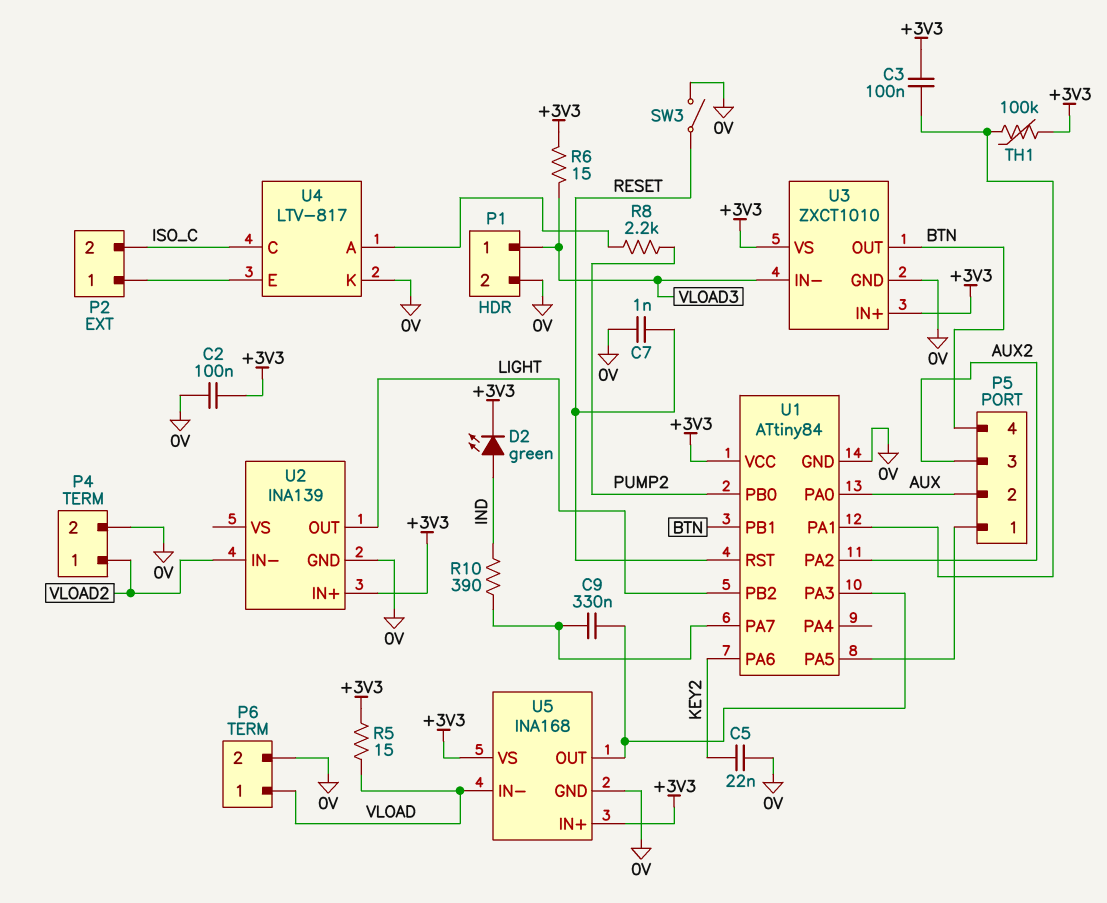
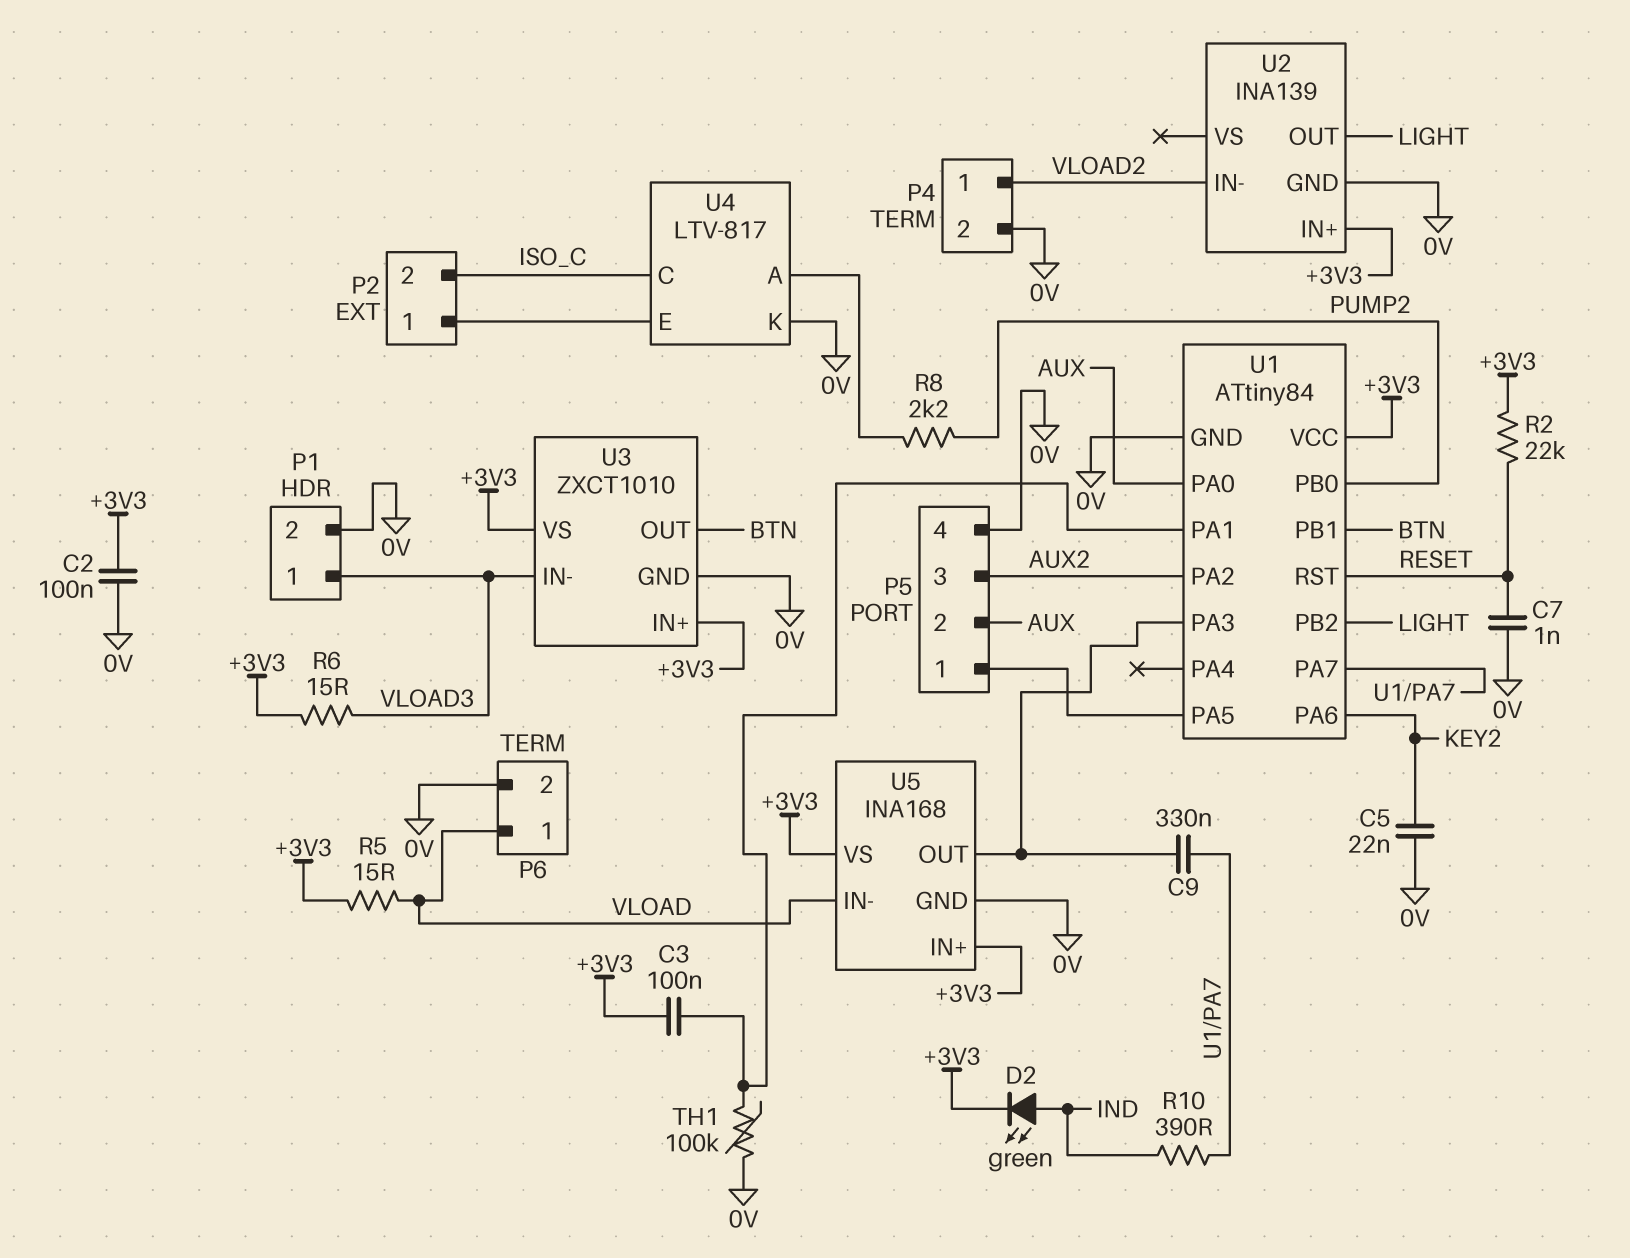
P5 pin 4: BTN -> 0V
R2: none -> 22k (+3V3, RESET)
SW3: switch (0V, RESET) -> none
TH1: 100k (+3V3, U1/PA1) -> 100k (0V, U1/PA1)

